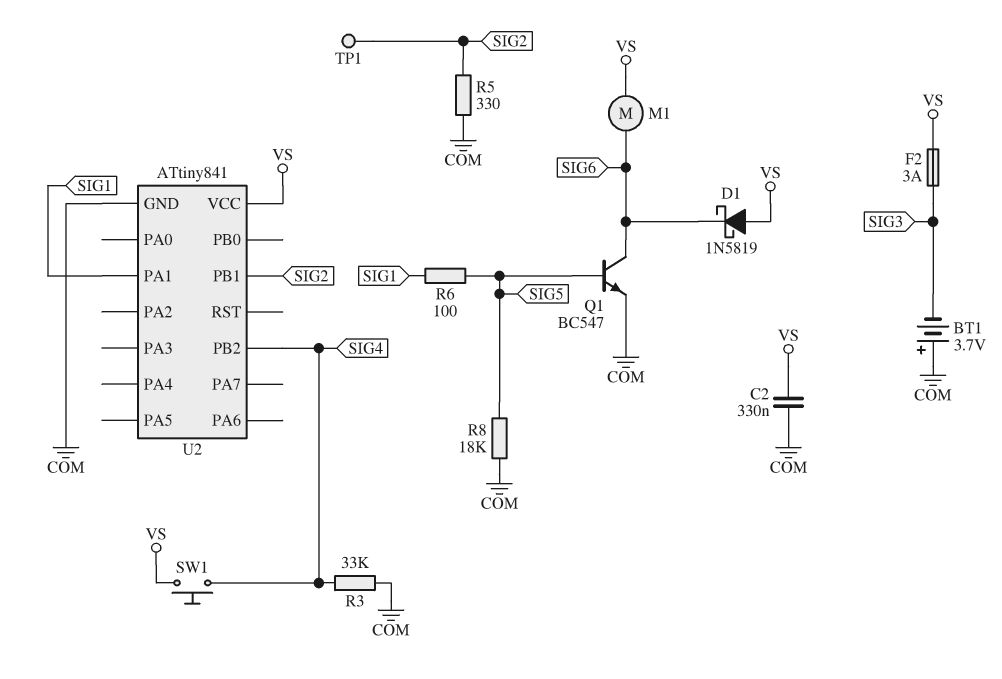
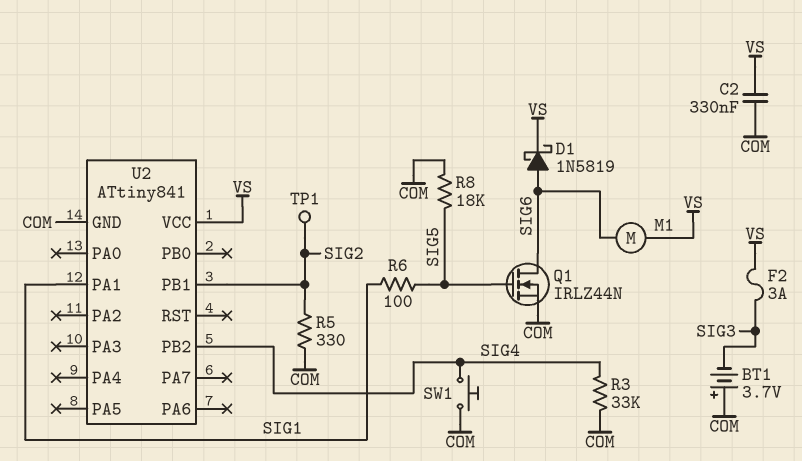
D1: schottky 1N5819 (A VS, K SIG6) -> schottky 1N5819 (A SIG6, K VS)
Q1: NPN BC547 (B SIG5, C SIG6, E COM) -> NMOS IRLZ44N (G SIG5, D SIG6, S COM)
SW1: button (SIG4, VS) -> button (COM, SIG4)

